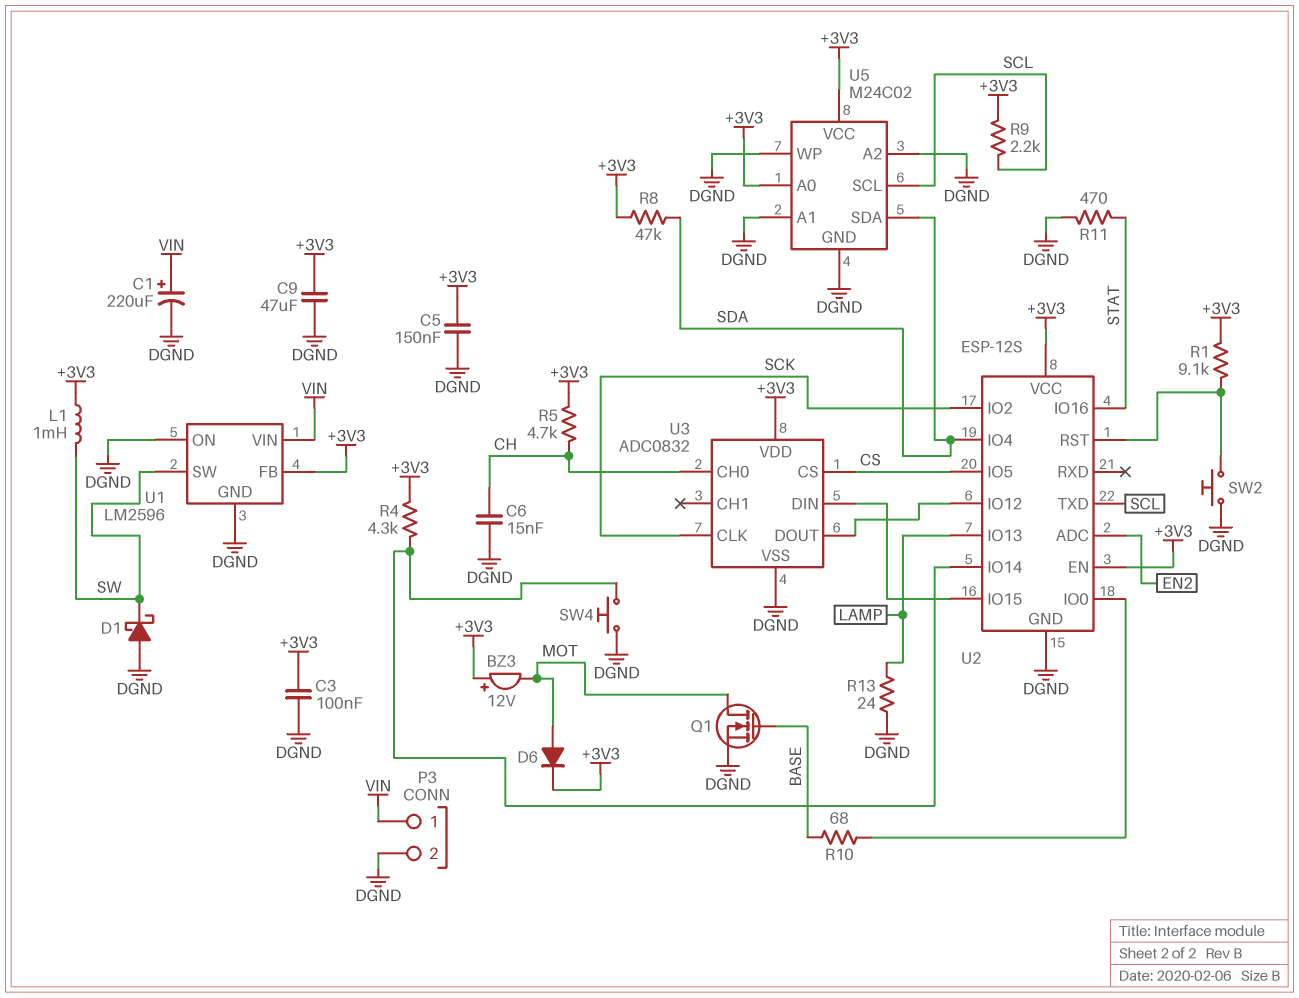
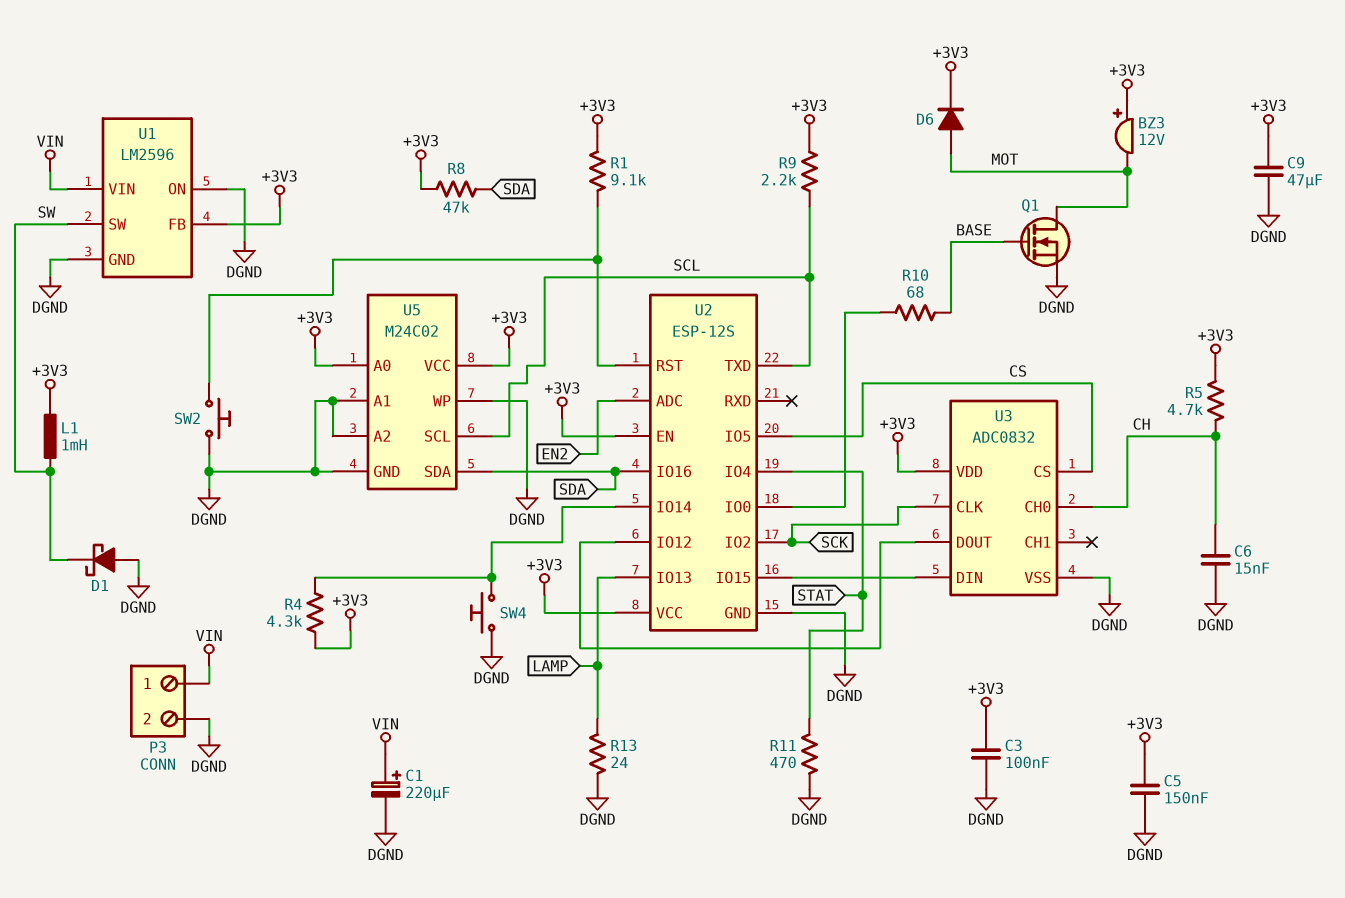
U2 pin IO4: SDA -> STAT
U2 pin IO16: STAT -> SDA

